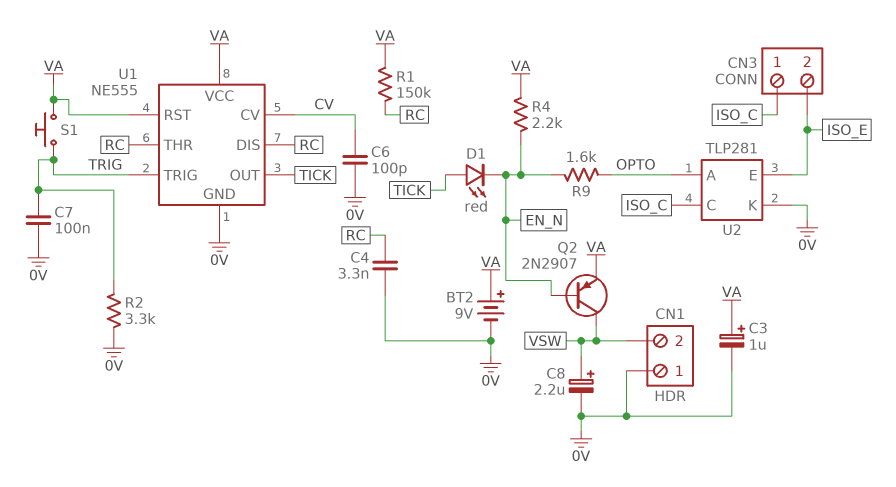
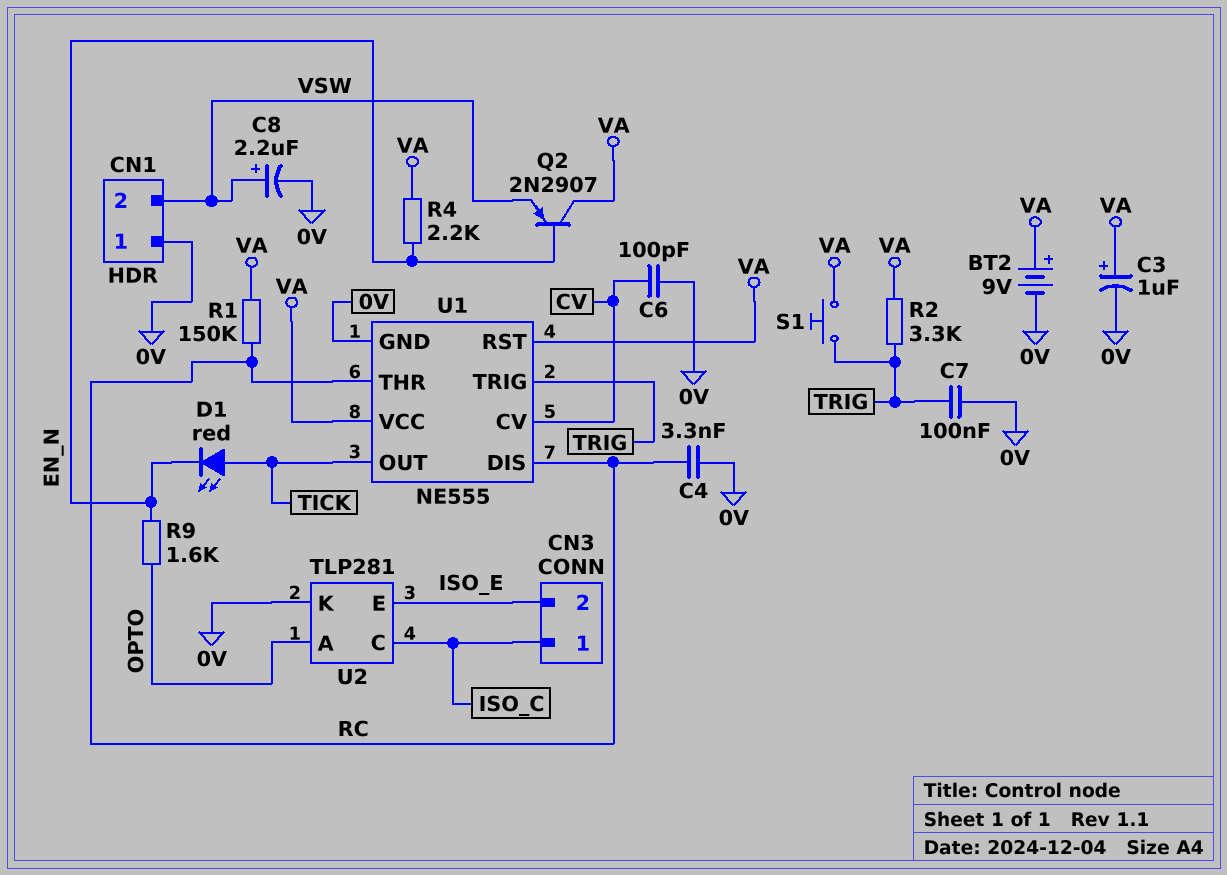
Q2: PNP 2N2907 (B EN_N, C VSW, E VA) -> PNP 2N2907 (B EN_N, C VA, E VSW)
R2: 3.3k (0V, TRIG) -> 3.3k (TRIG, VA)

